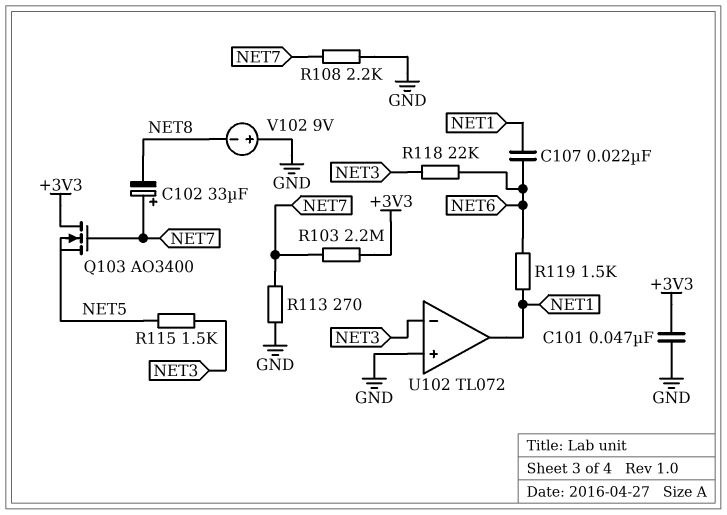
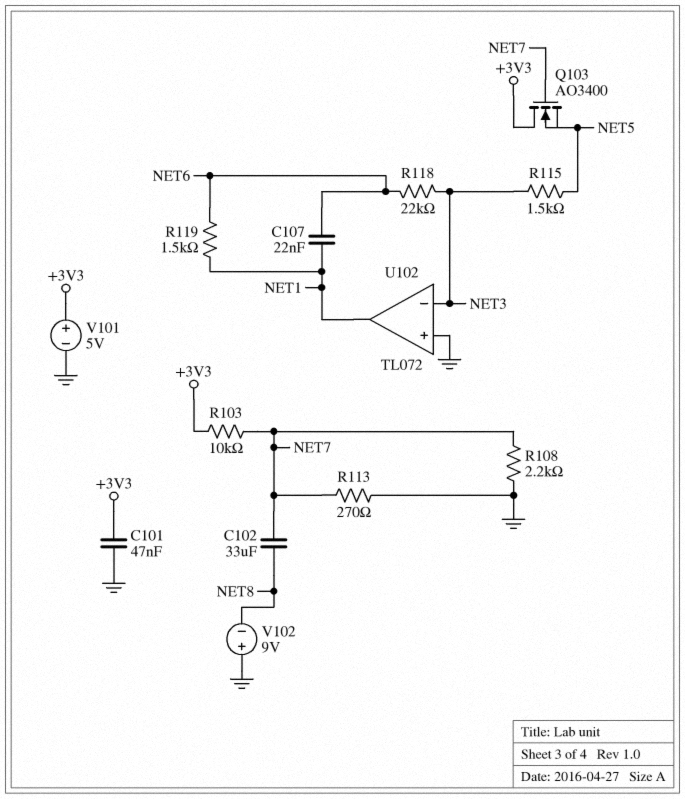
C102: 33uF (plus NET7, minus NET8) -> 33uF (NET7, NET8)
R103: 2.2M (+3V3, NET7) -> 10k (+3V3, NET7)
V101: none -> 5V (plus +3V3, minus GND)

